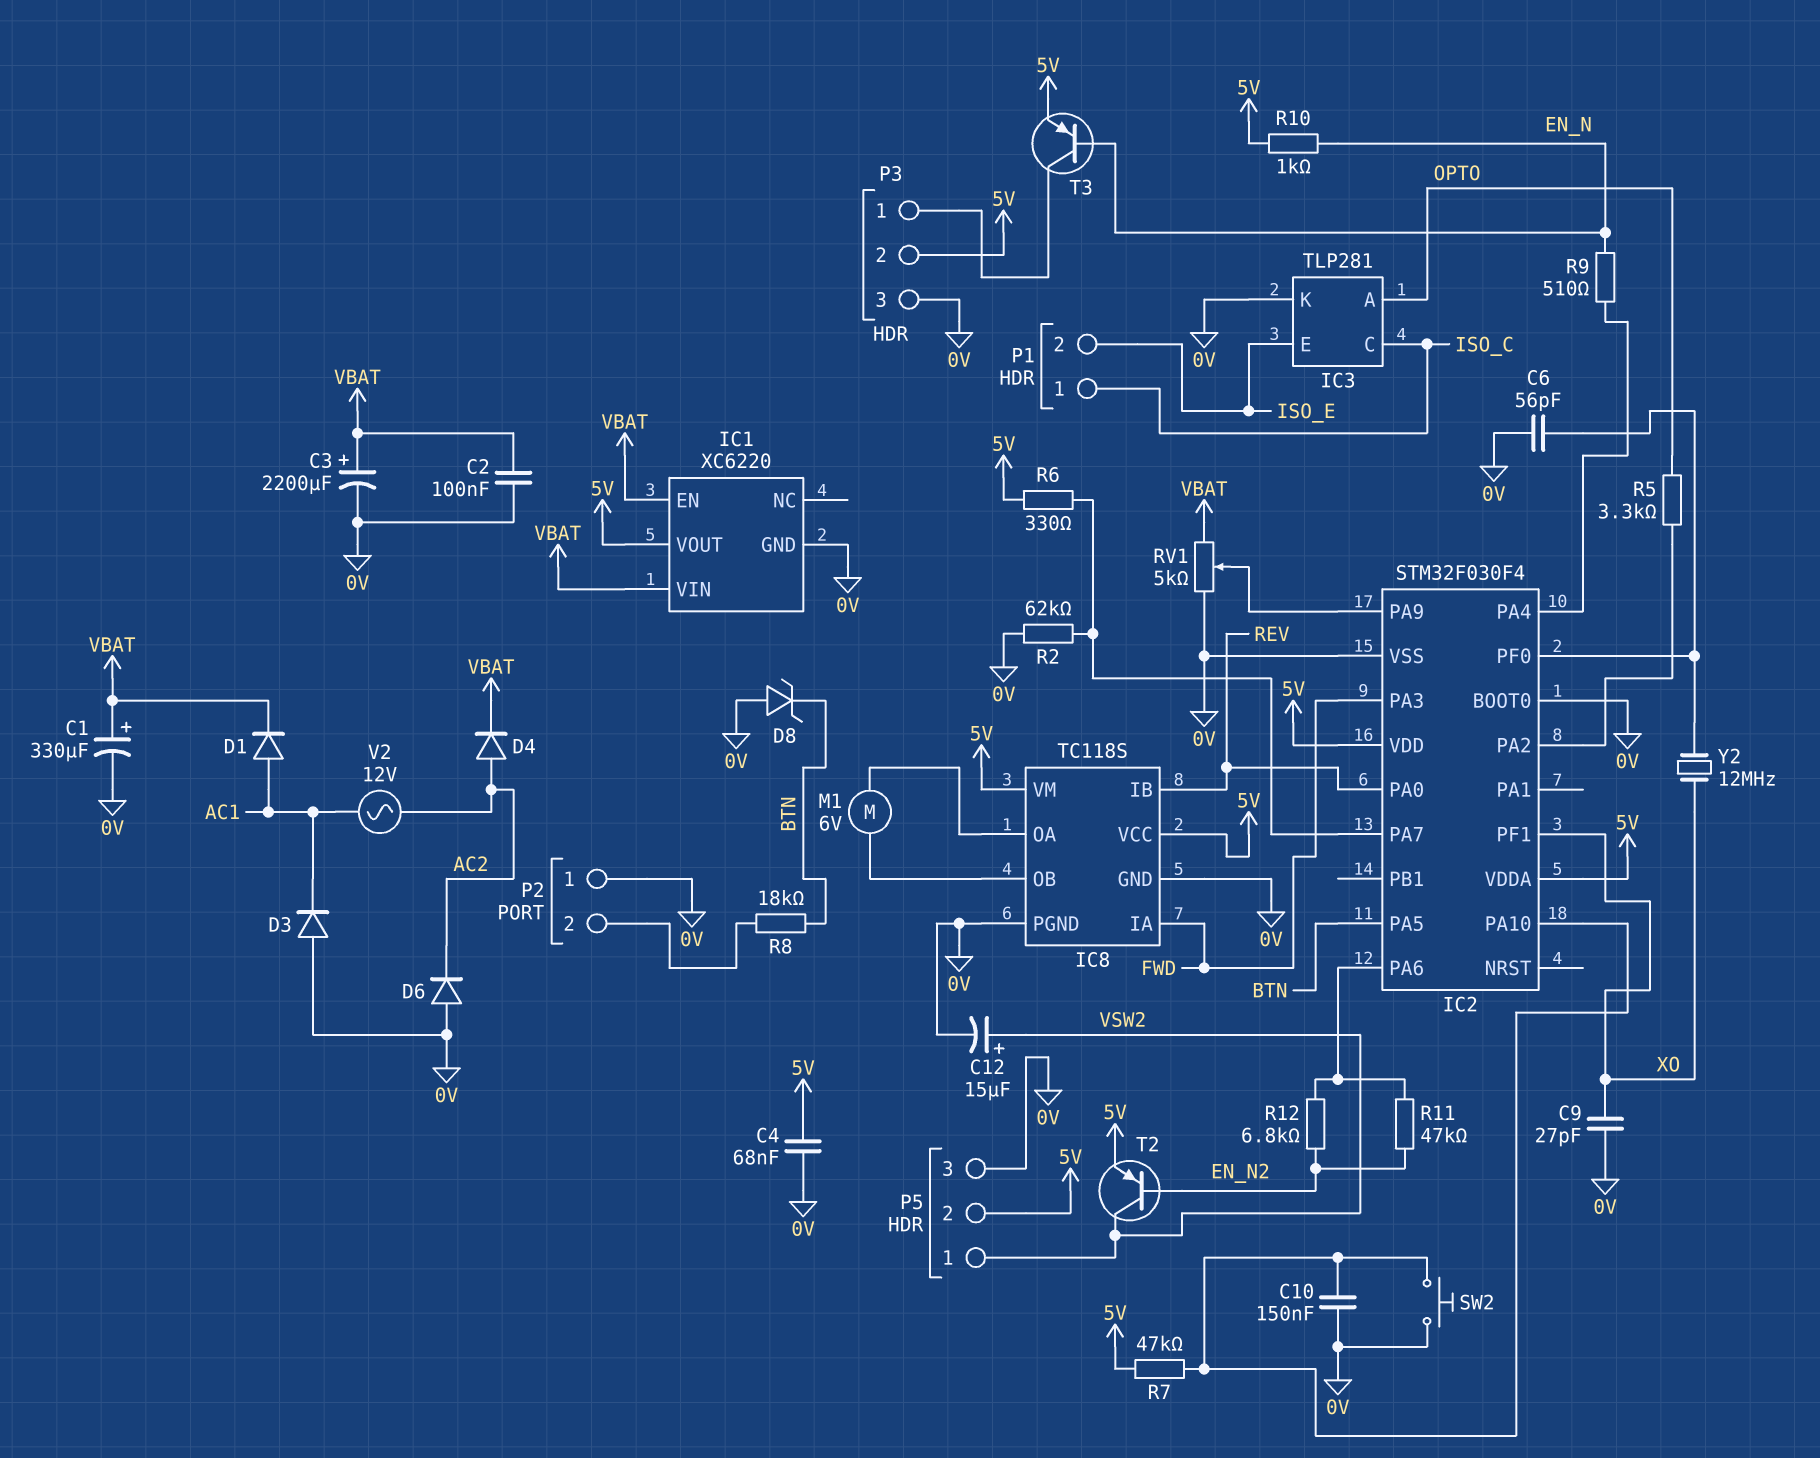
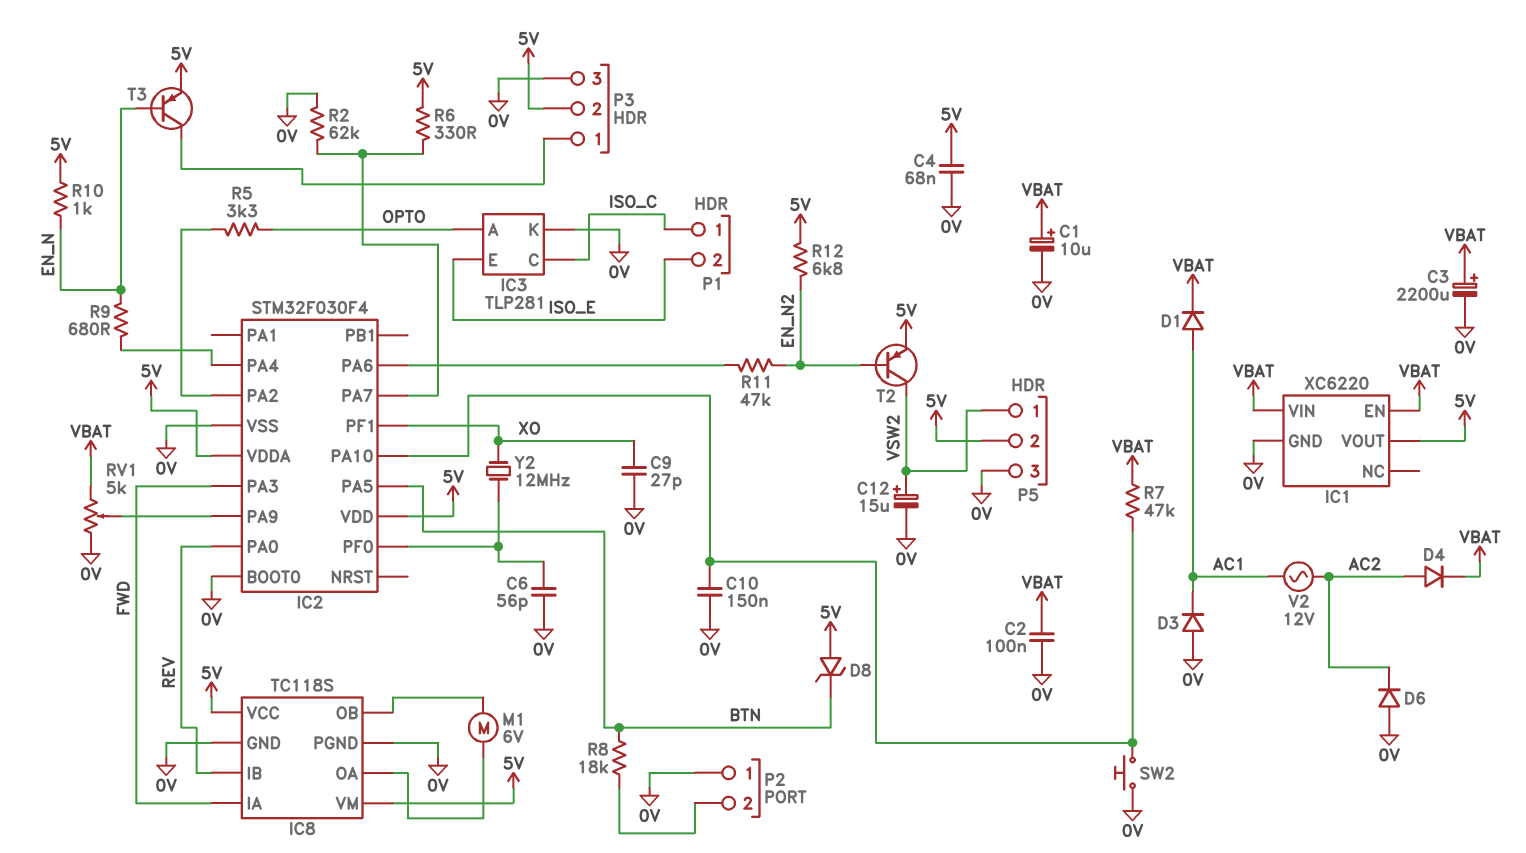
C1: 330uF (plus VBAT, minus 0V) -> 10uF (plus VBAT, minus 0V)
D8: zener (A 0V, K BTN) -> zener (A 5V, K BTN)
R7: 47k (5V, IC2/PA10) -> 47k (IC2/PA10, VBAT)
R9: 510 (EN_N, IC2/PA4) -> 680 (EN_N, IC2/PA4)
R12: 6.8k (EN_N2, IC2/PA6) -> 6.8k (5V, EN_N2)

